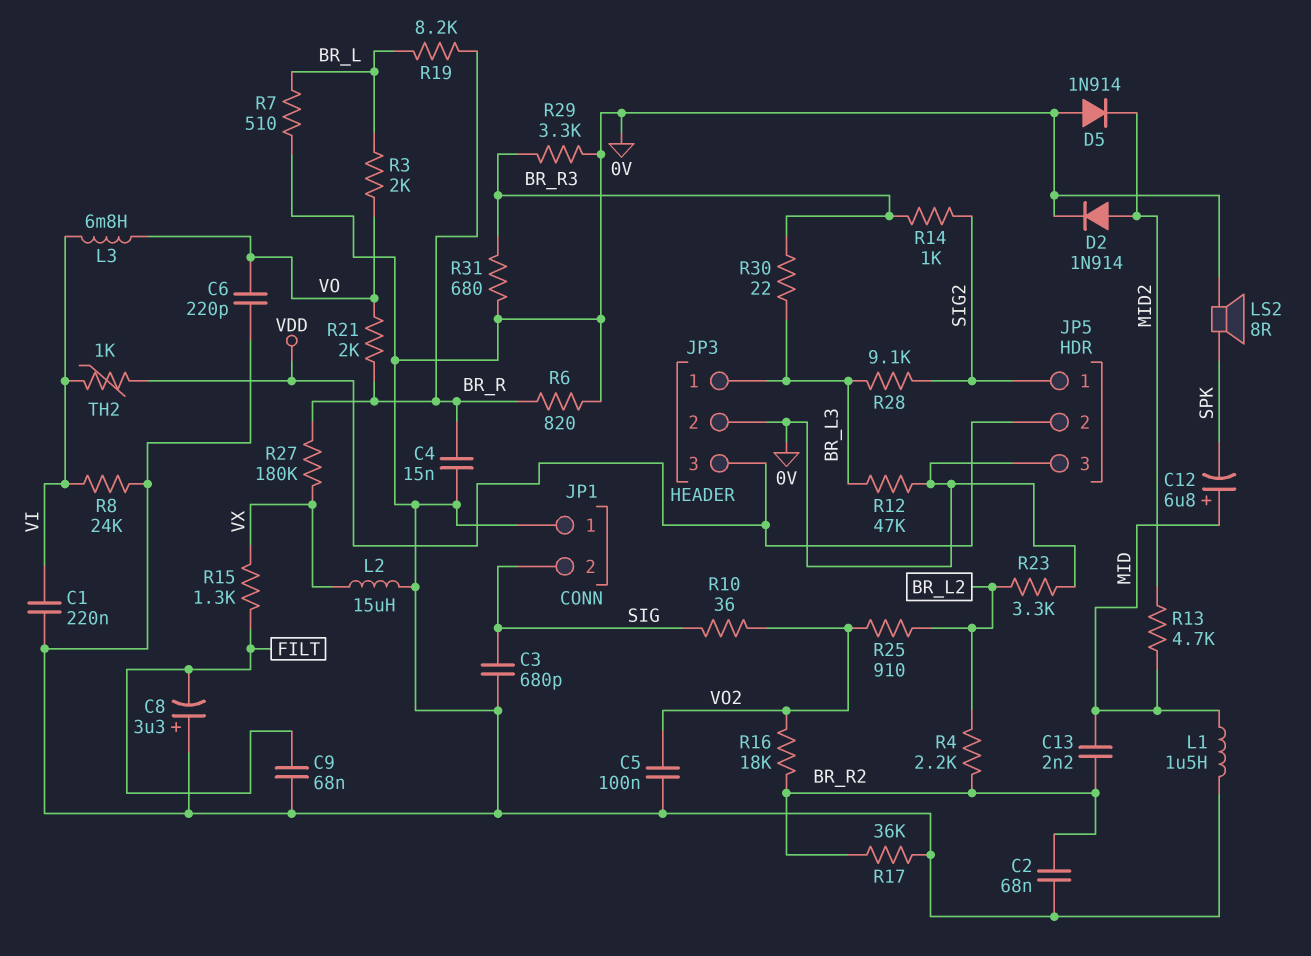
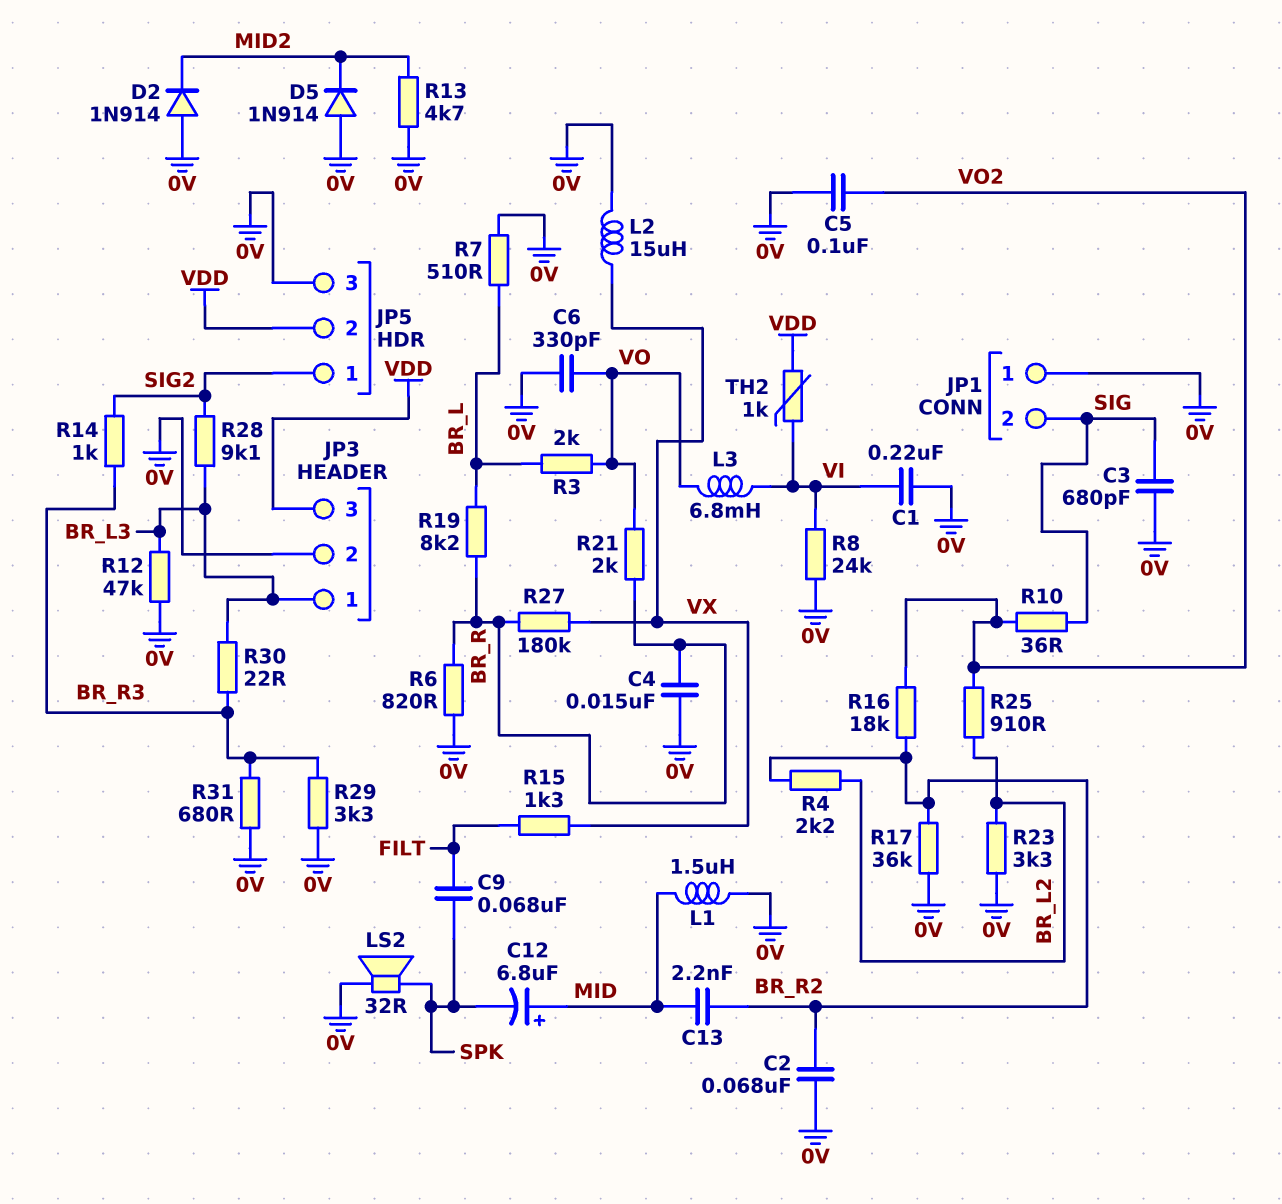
C6: 220pF (0V, VO) -> 330pF (0V, VO)
C8: 3.3uF (plus 0V, minus FILT) -> none
C9: 68nF (0V, FILT) -> 68nF (FILT, SPK)
D2: diode 1N914 (A MID2, K 0V) -> diode 1N914 (A 0V, K MID2)
LS2: speaker 8R (0V, SPK) -> speaker 32R (0V, SPK)
R13: 4.7k (MID, MID2) -> 4.7k (0V, MID2)

